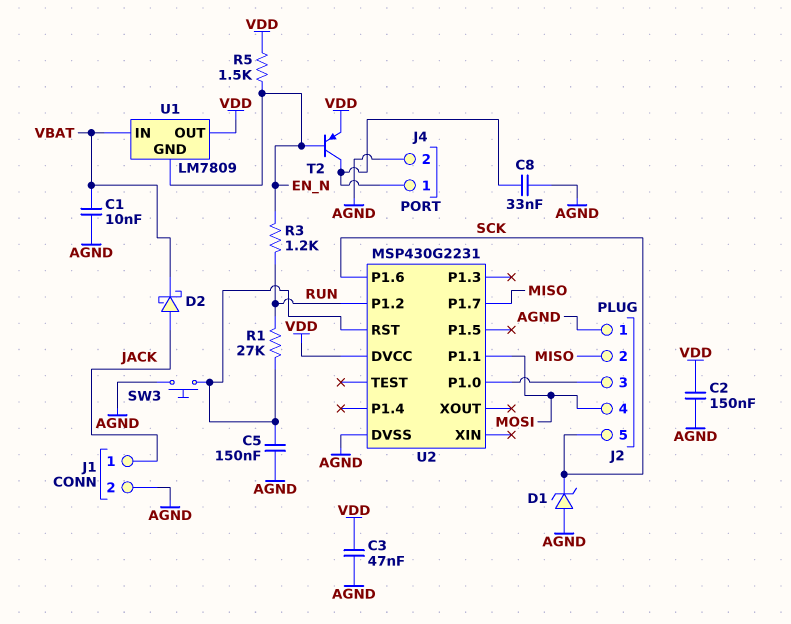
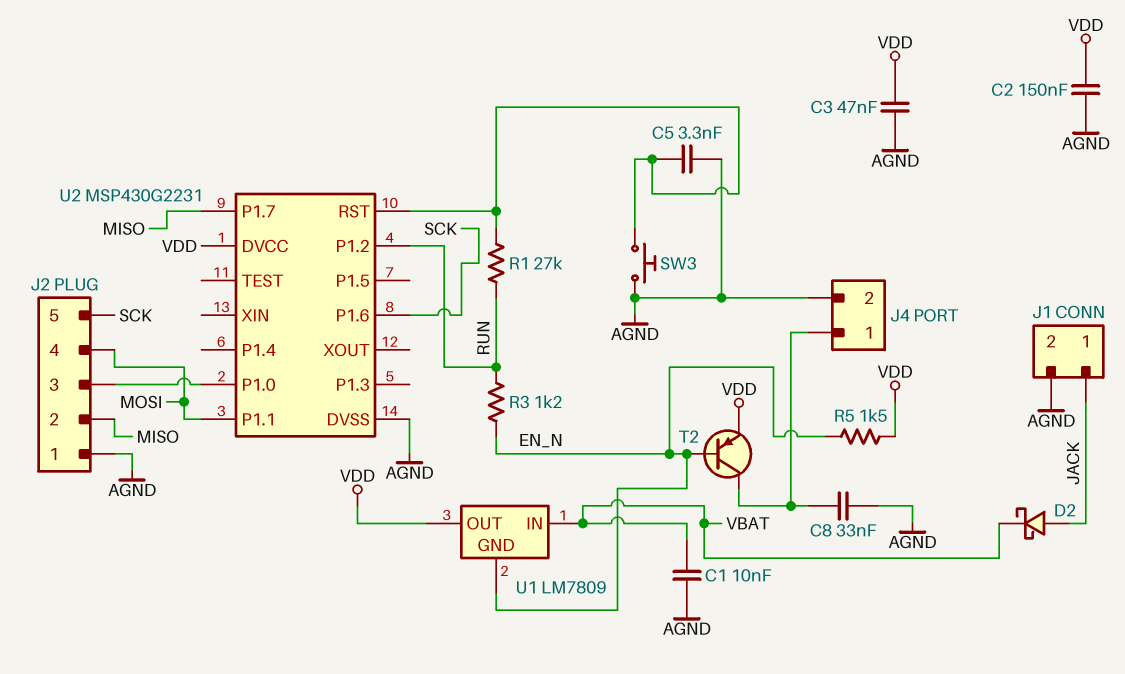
C5: 150nF (AGND, U2/RST) -> 3.3nF (AGND, U2/RST)
D1: zener (A AGND, K SCK) -> none

